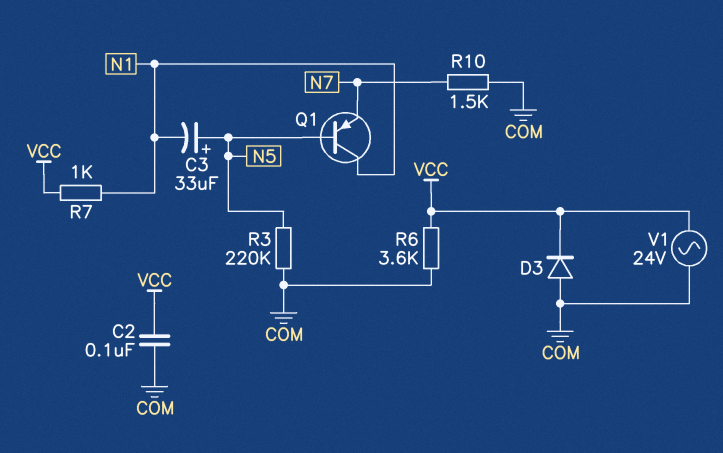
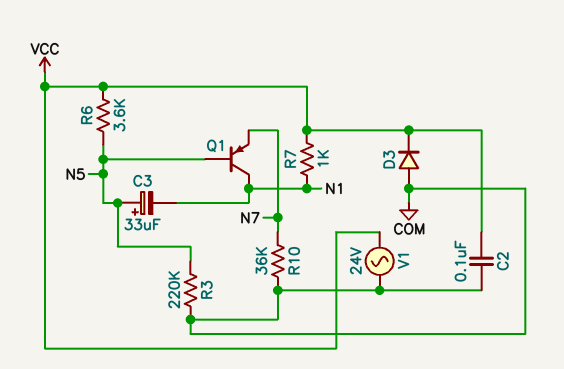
R6: 3.6k (COM, VCC) -> 3.6k (N5, VCC)
R10: 1.5k (COM, N7) -> 36k (COM, N7)

